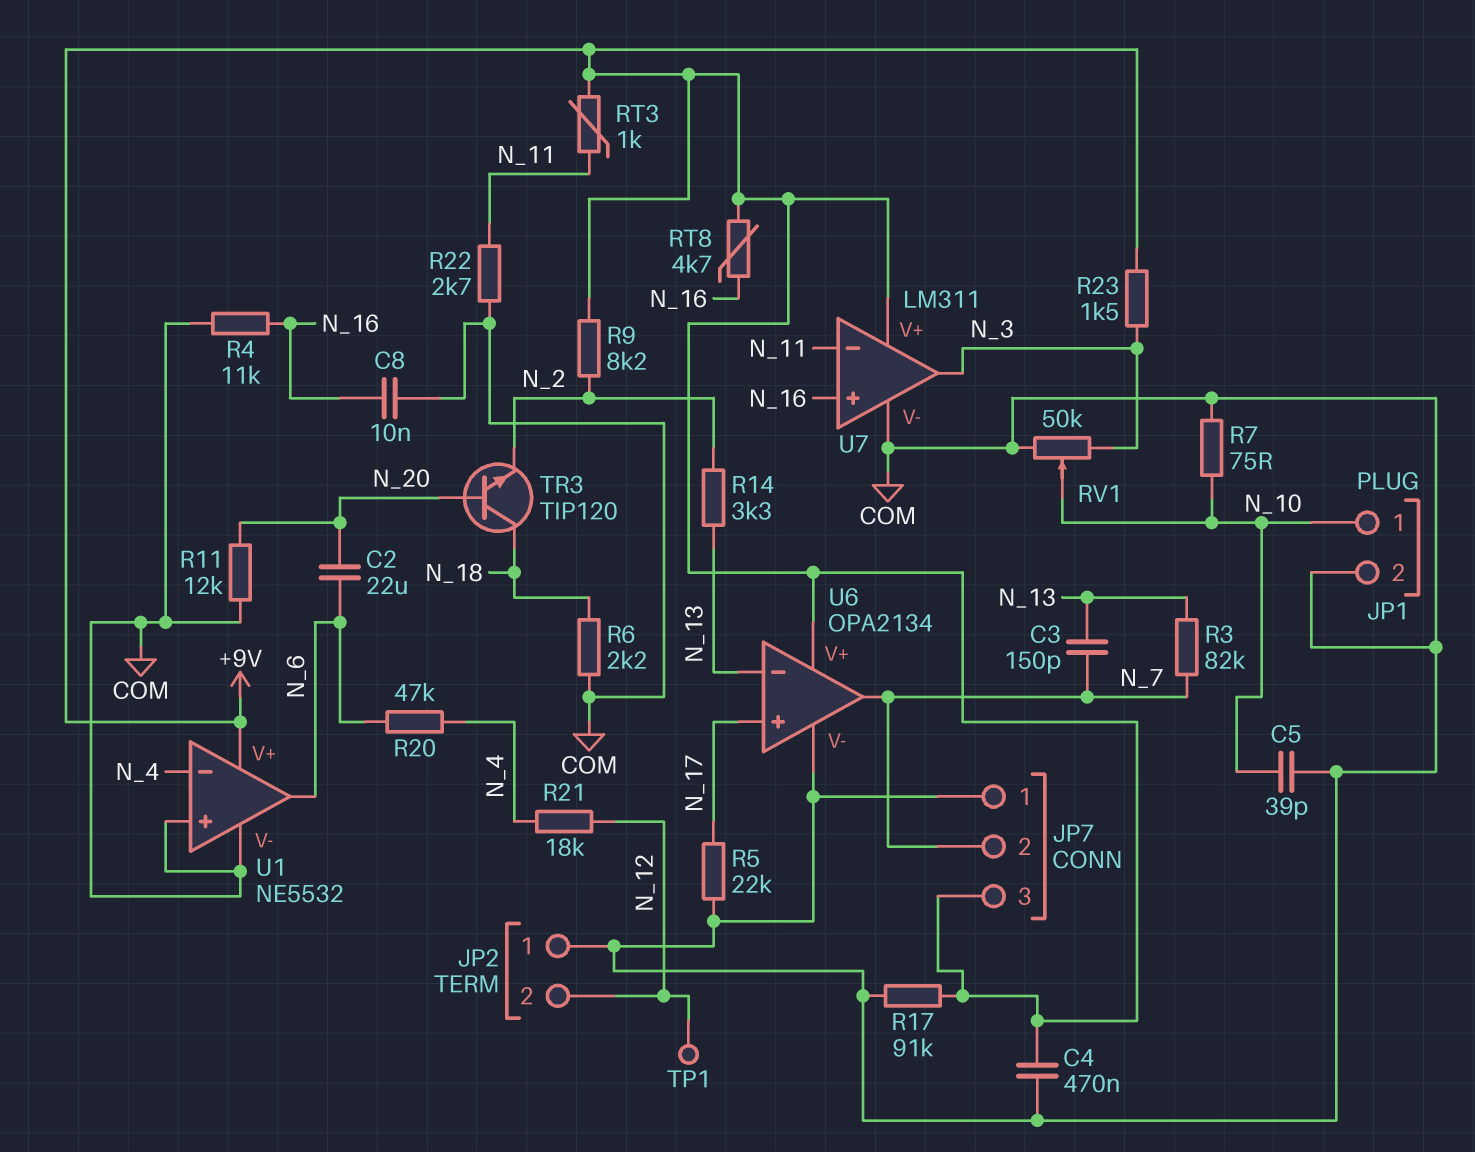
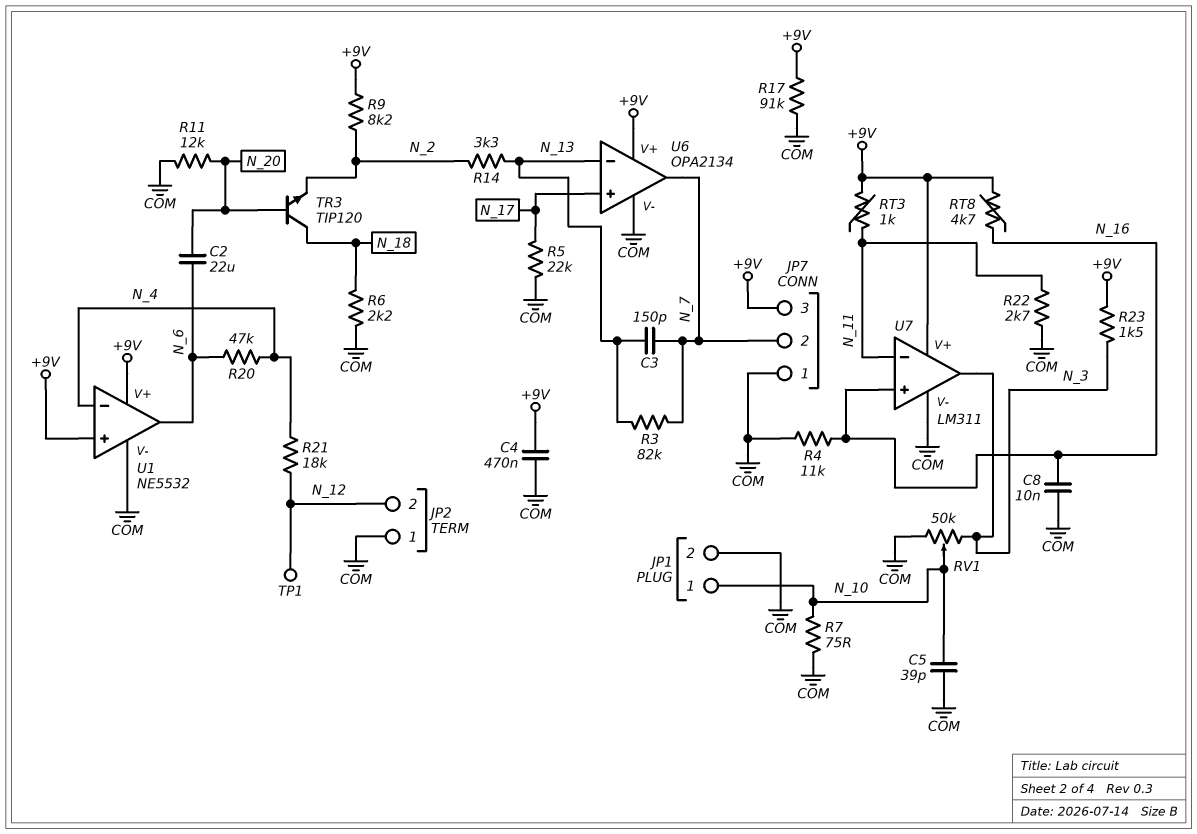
U1 pin in+: COM -> +9V

